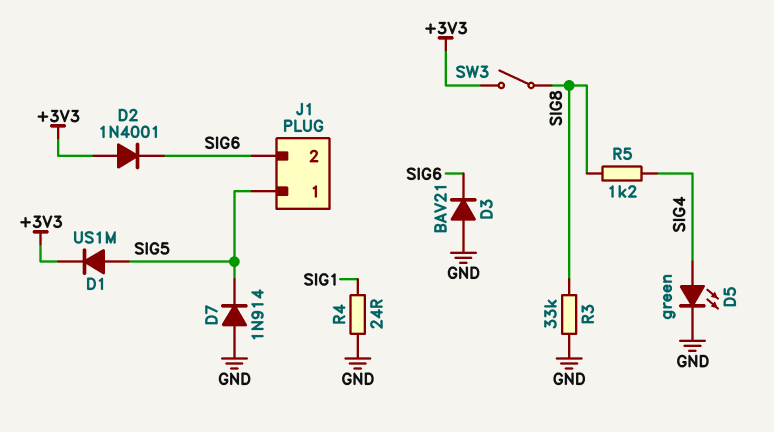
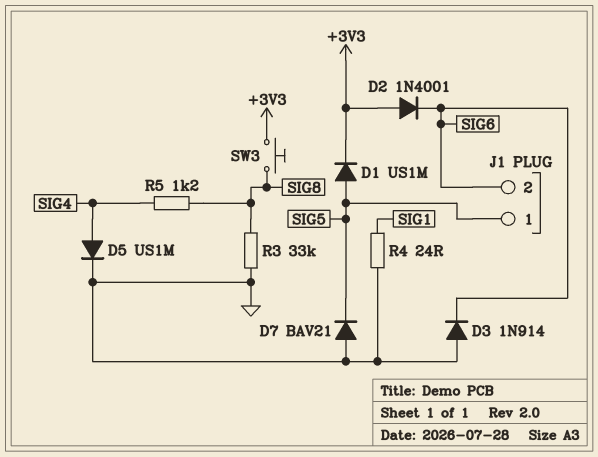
D3: diode BAV21 (A GND, K SIG6) -> diode 1N914 (A GND, K SIG6)
D5: LED green (A SIG4, K GND) -> diode US1M (A SIG4, K GND)
D7: diode 1N914 (A GND, K SIG5) -> diode BAV21 (A GND, K SIG5)
SW3: switch (+3V3, SIG8) -> button (+3V3, SIG8)

